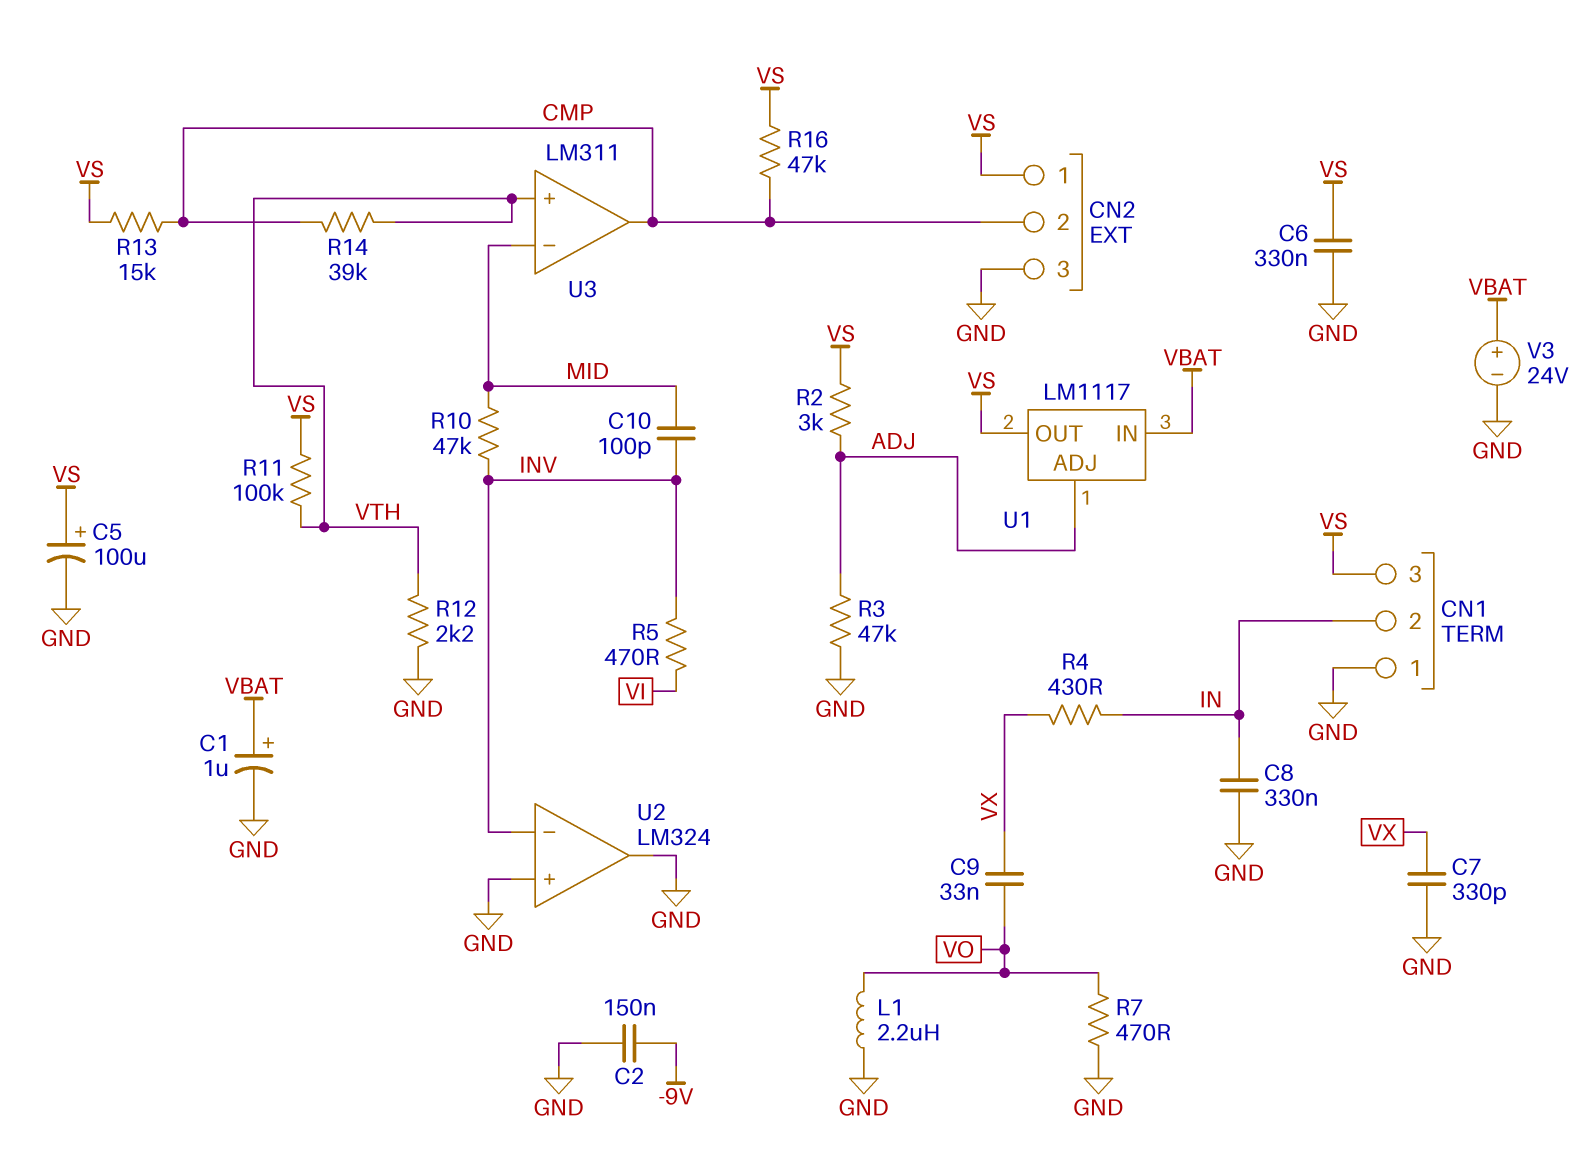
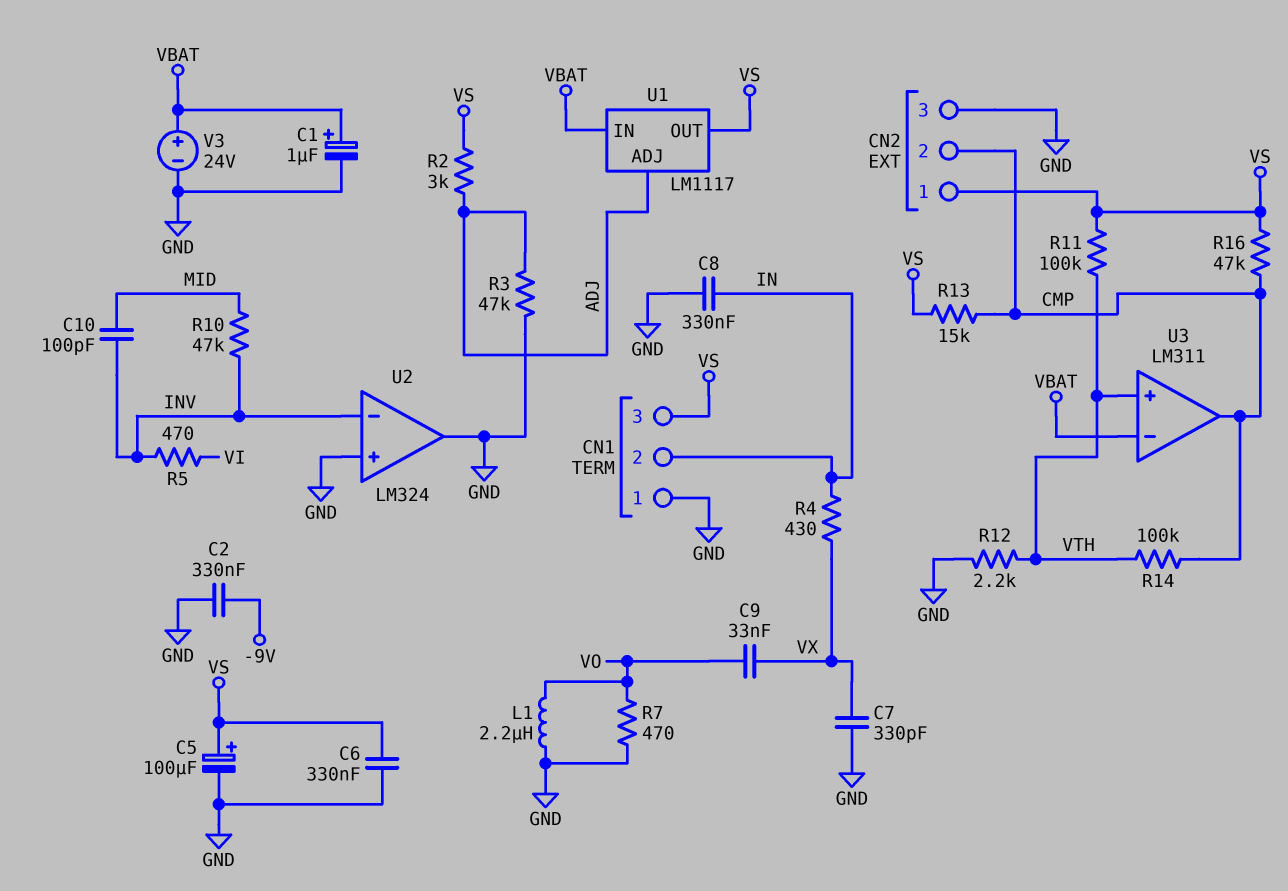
C2: 150nF (-9V, GND) -> 330nF (-9V, GND)
R14: 39k (CMP, VTH) -> 100k (CMP, VTH)
U3 pin in-: MID -> VBAT

